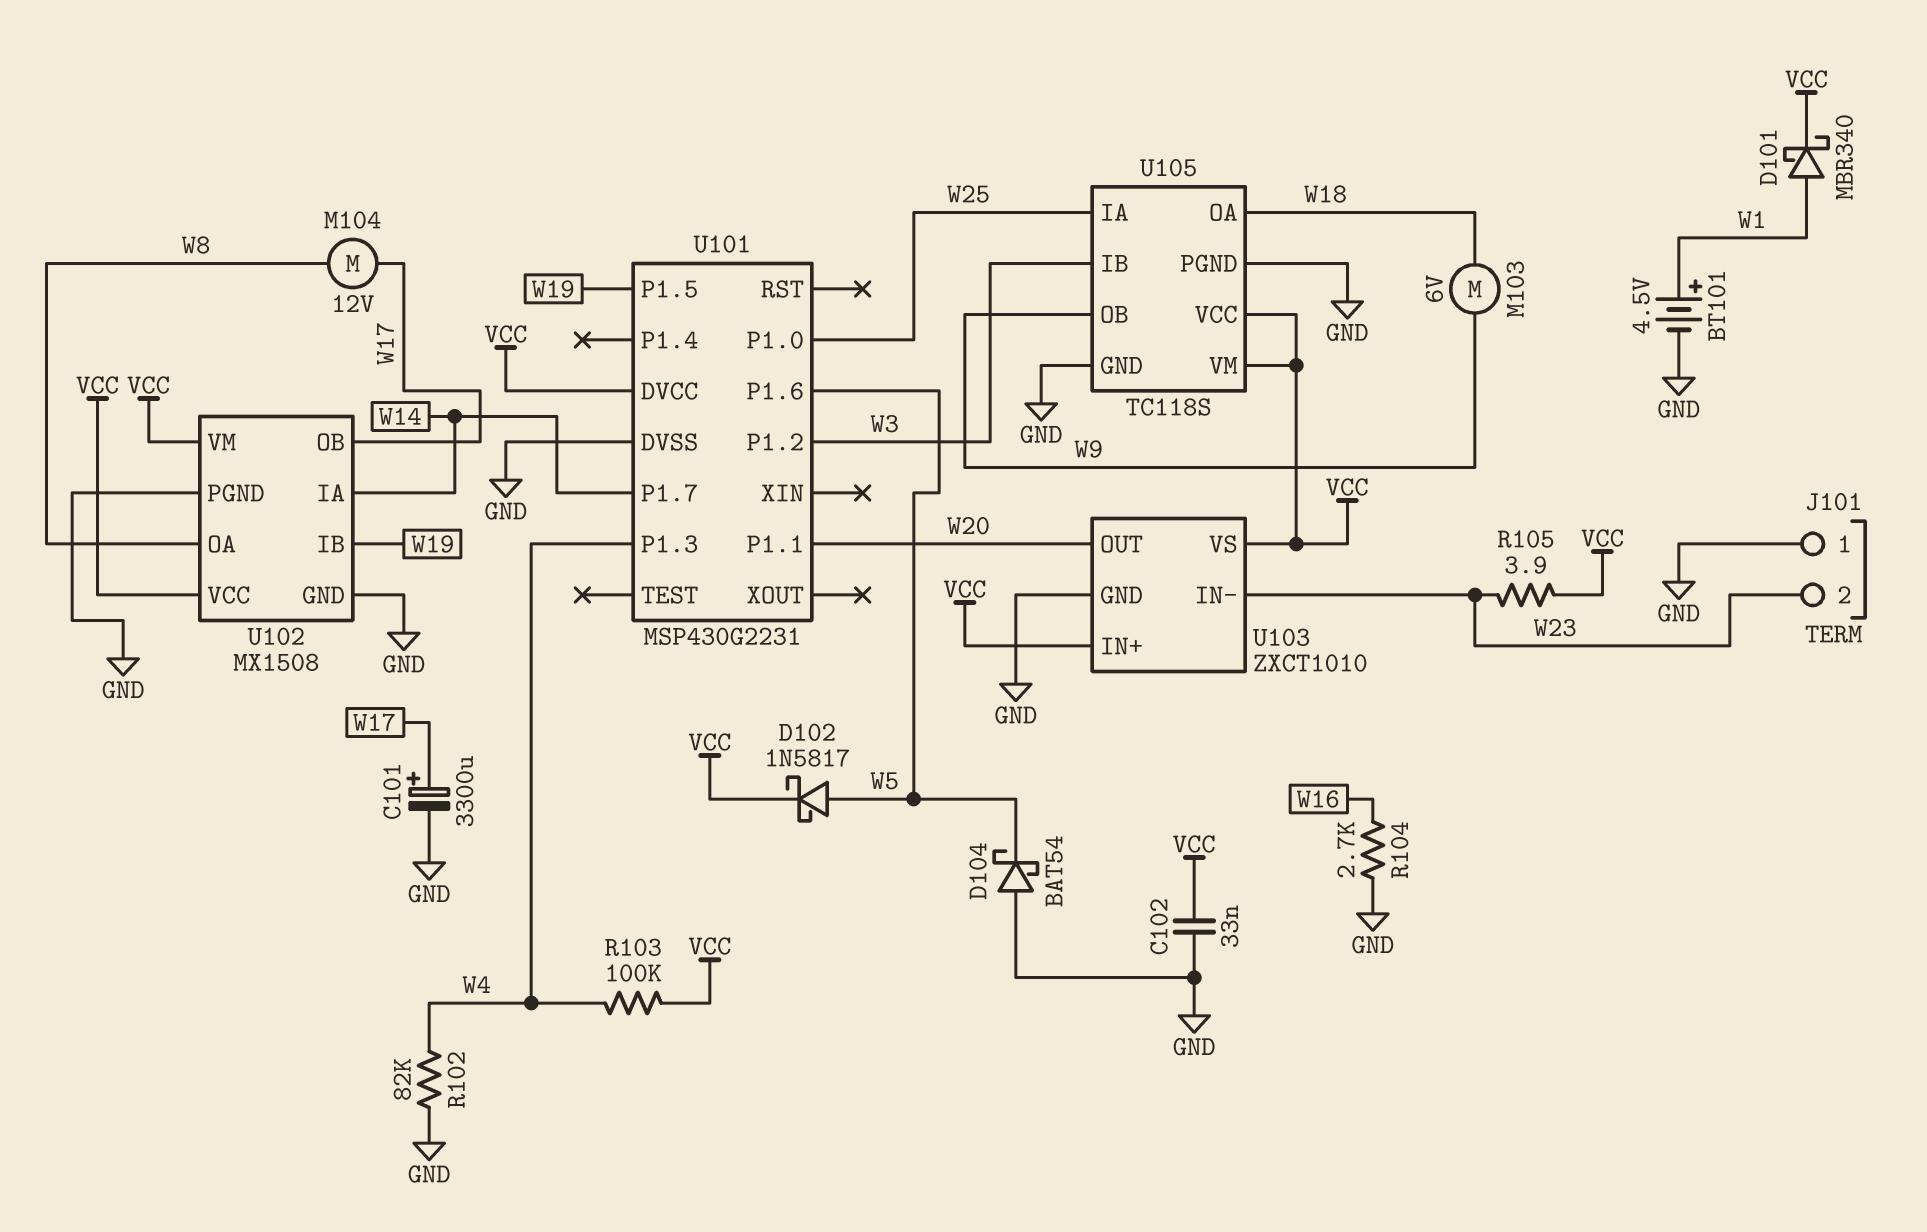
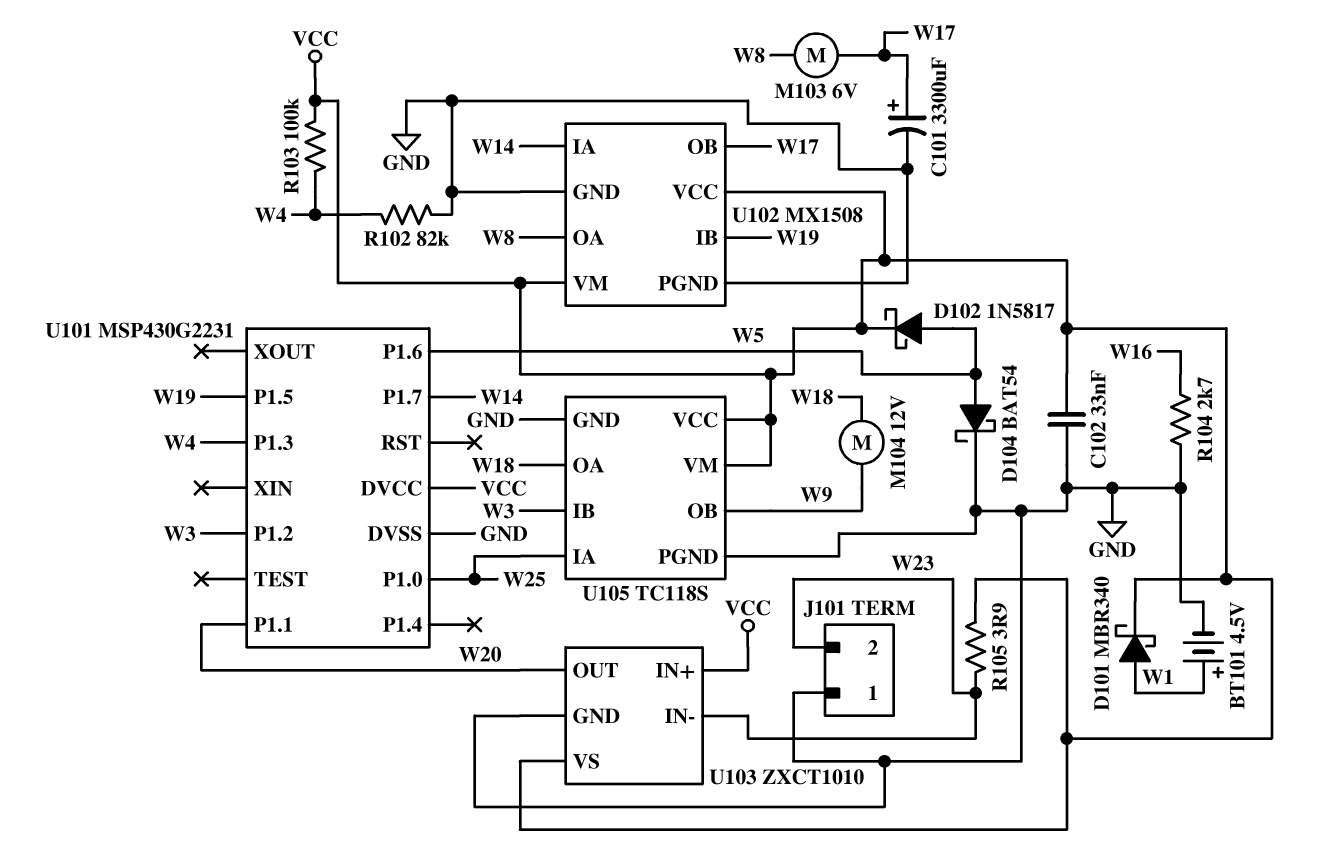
D104: schottky BAT54 (A GND, K W5) -> schottky BAT54 (A W5, K GND)
M103: motor 6V (W9, W18) -> motor 6V (W8, W17)
M104: motor 12V (W8, W17) -> motor 12V (W9, W18)

